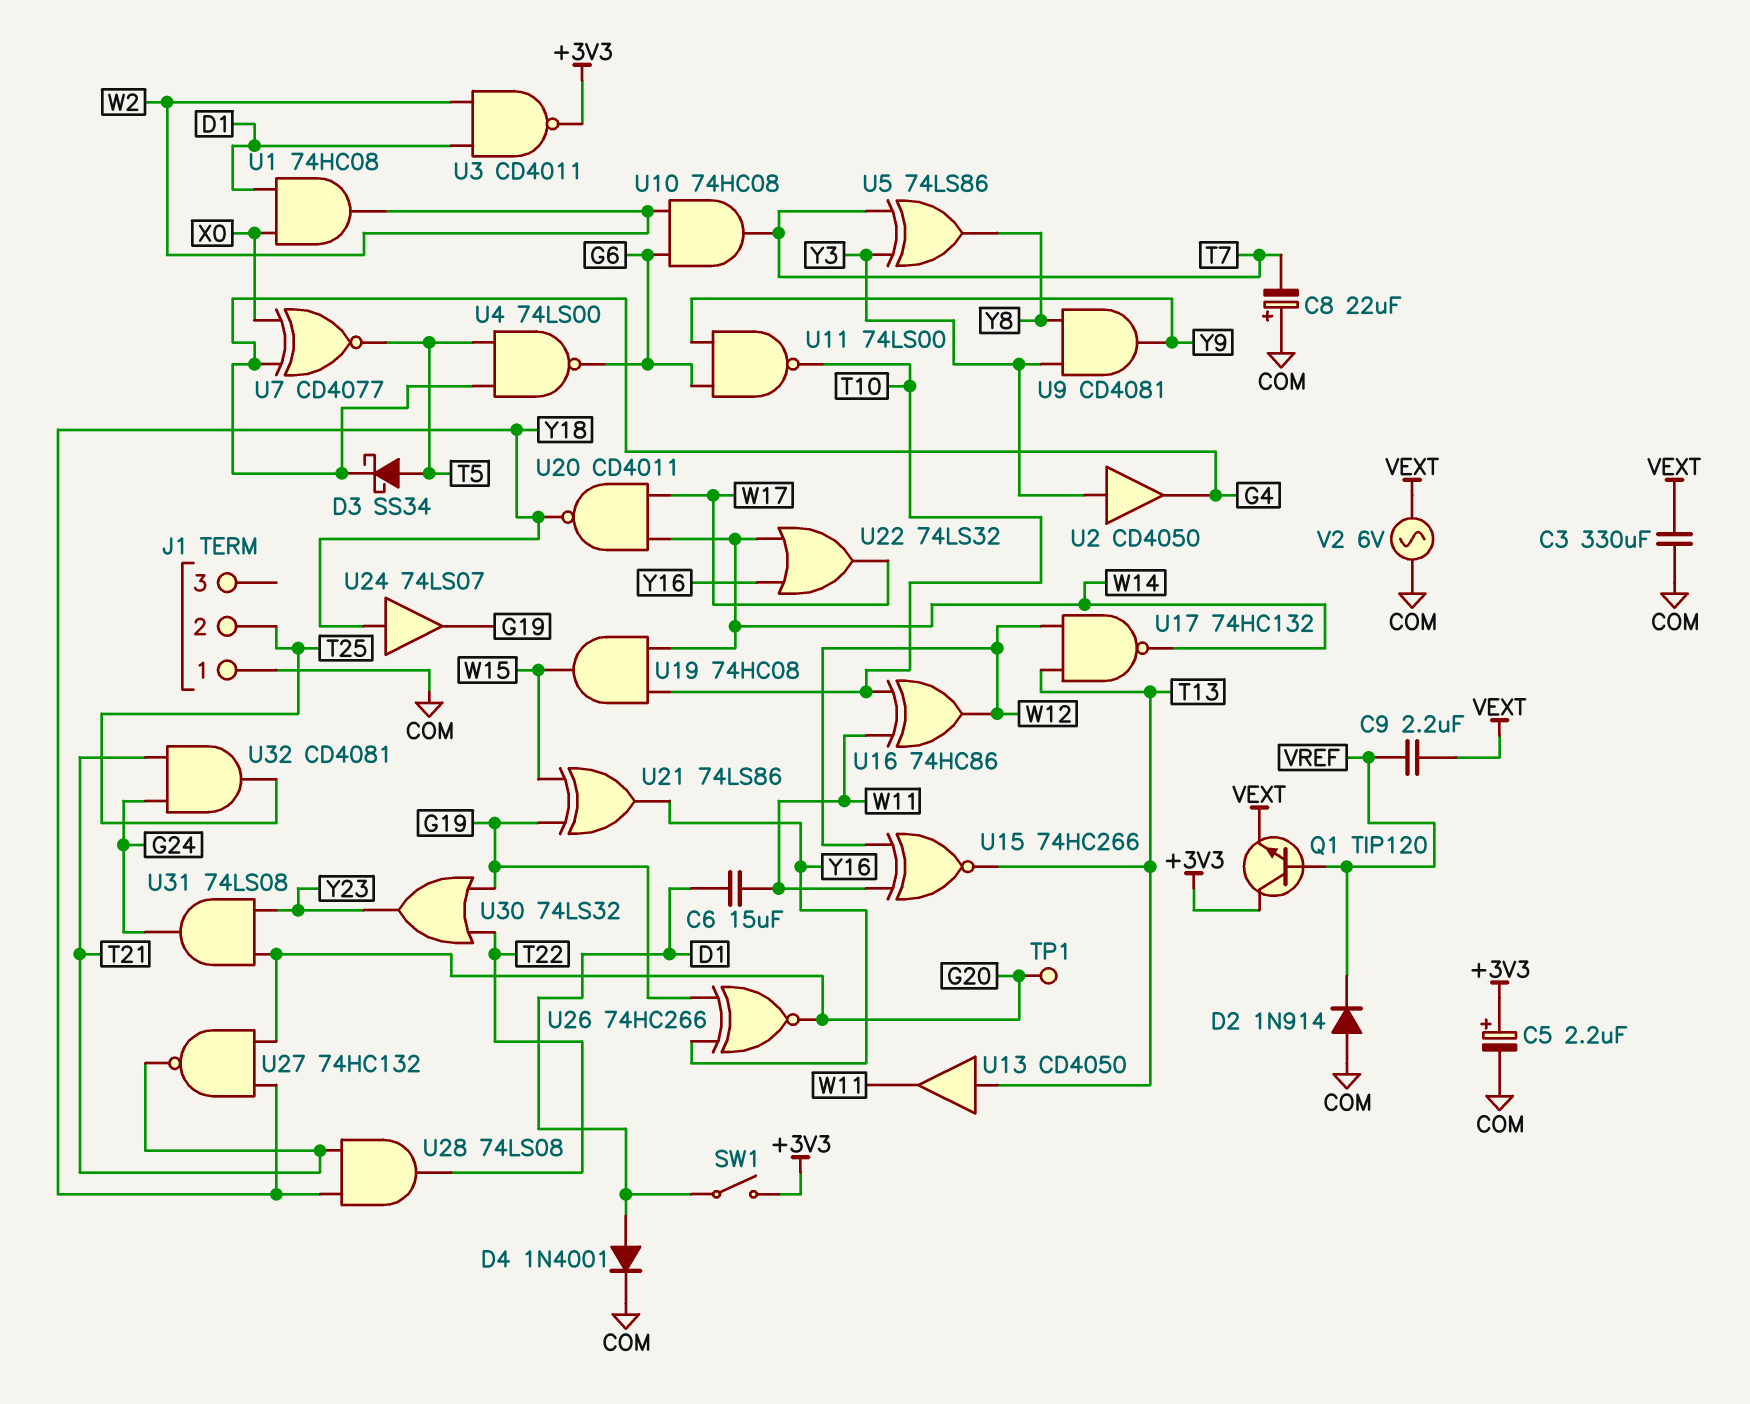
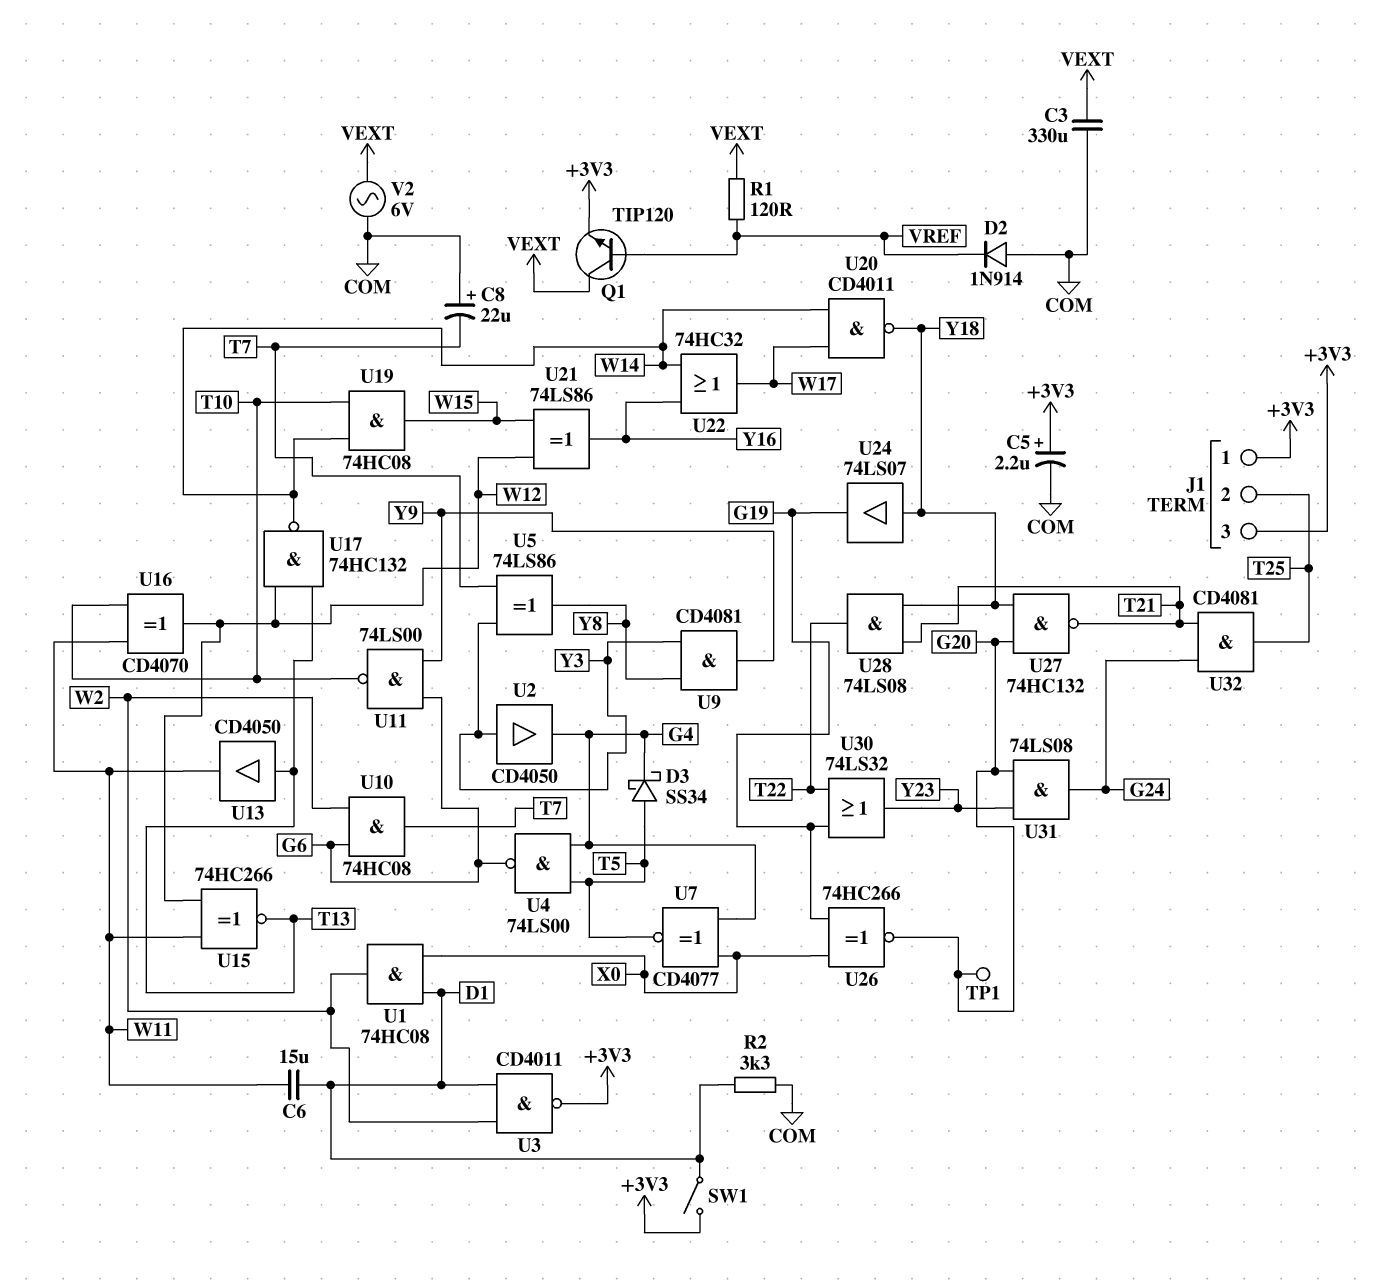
C9: 2.2uF (VEXT, VREF) -> none
D4: diode 1N4001 (A D1, K COM) -> none
J1 pin 1: COM -> +3V3
J1 pin 3: none -> +3V3
Q1: NPN TIP120 (B VREF, C +3V3, E VEXT) -> NPN TIP120 (B VREF, C VEXT, E +3V3)
R1: none -> 120 (VEXT, VREF)
R2: none -> 3.3k (COM, D1)
U16: XOR 74HC86 (in T10, in W11, out W12) -> XOR CD4070 (in T10, in W11, out W12)
U21: XOR 74LS86 (in G19, in W15, out Y16) -> XOR 74LS86 (in W12, in W15, out Y16)
U22: OR 74LS32 (in W14, in Y16, out W17) -> OR 74HC32 (in W14, in Y16, out W17)
U26: XNOR 74HC266 (in G19, in Y16, out G20) -> XNOR 74HC266 (in G19, in X0, out G20)

